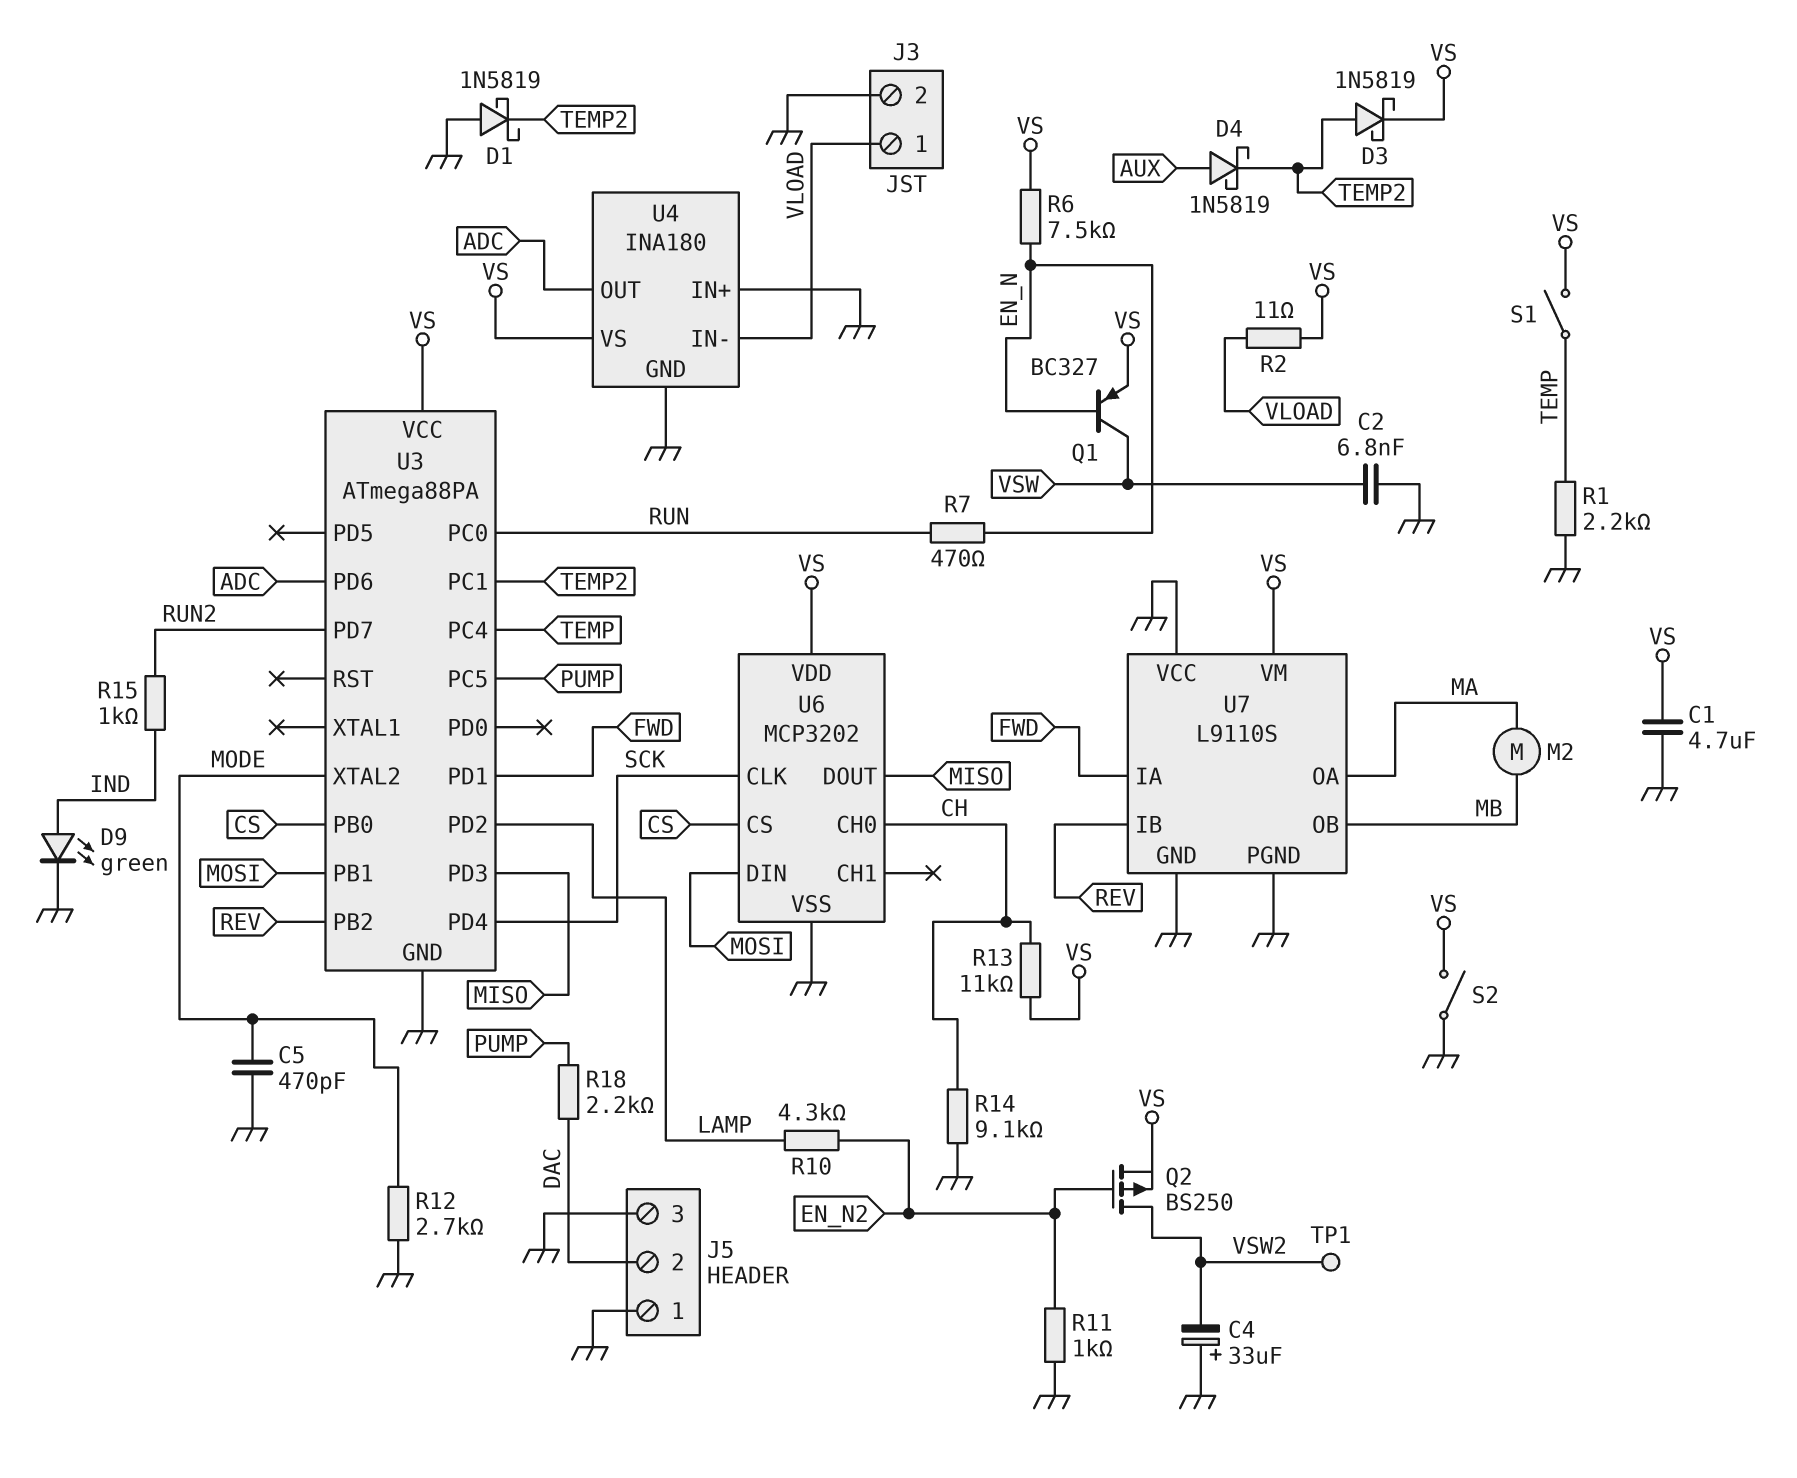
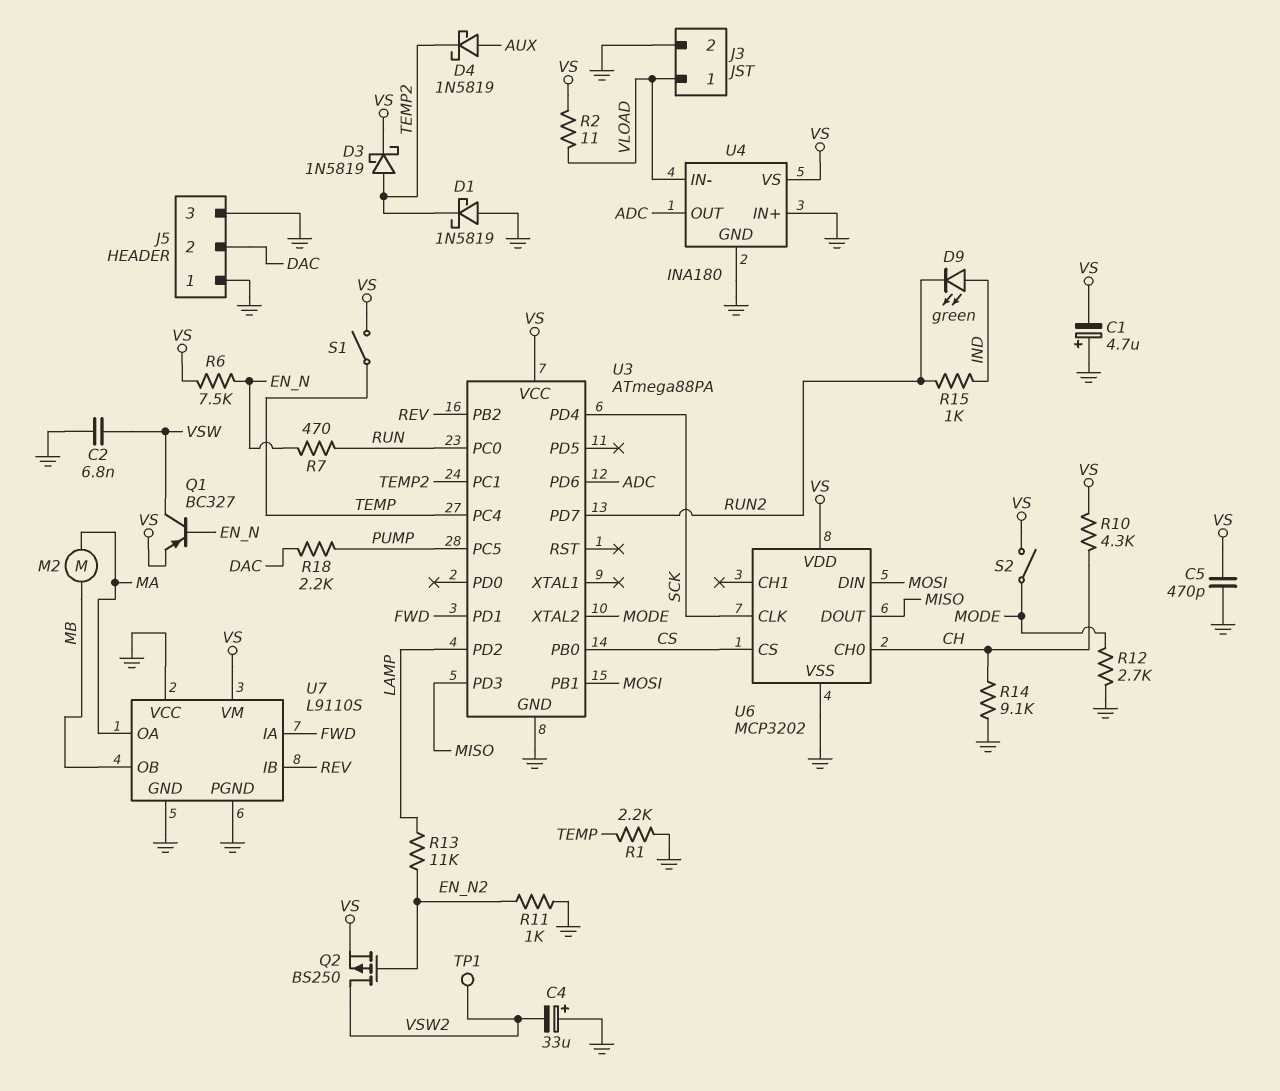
C1: 4.7uF (GND, VS) -> 4.7uF (plus GND, minus VS)
C5: 470pF (GND, MODE) -> 470pF (GND, VS)
D9: LED green (A IND, K GND) -> LED green (A IND, K RUN2)
R10: 4.3k (EN_N2, LAMP) -> 4.3k (CH, VS)
R13: 11k (CH, VS) -> 11k (EN_N2, LAMP)
S2: switch (GND, VS) -> switch (MODE, VS)

